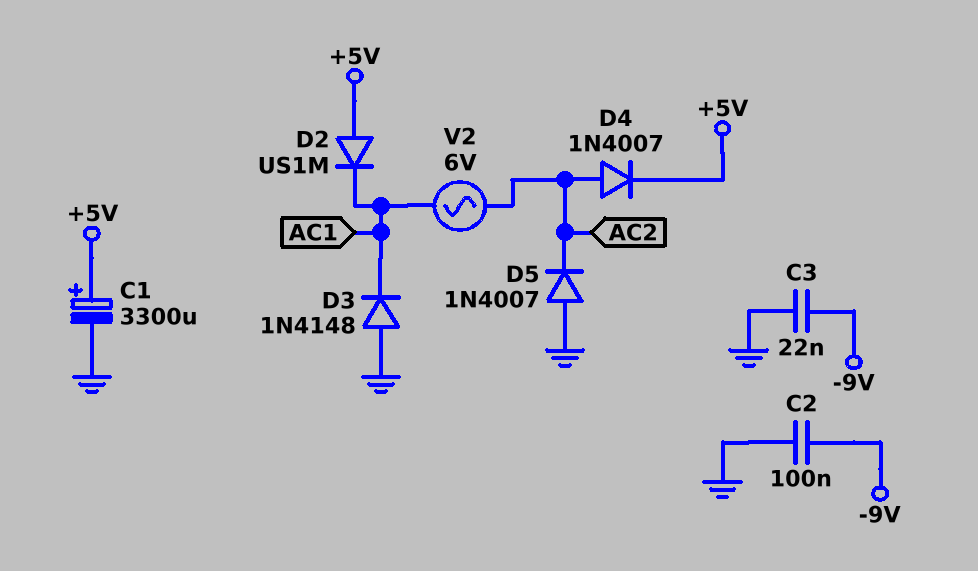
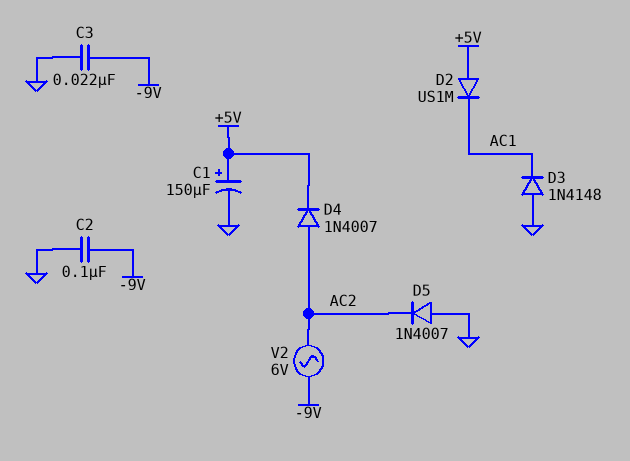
C1: 3300uF (plus +5V, minus GND) -> 150uF (plus +5V, minus GND)
V2: AC 6V (AC1, AC2) -> AC 6V (-9V, AC2)

